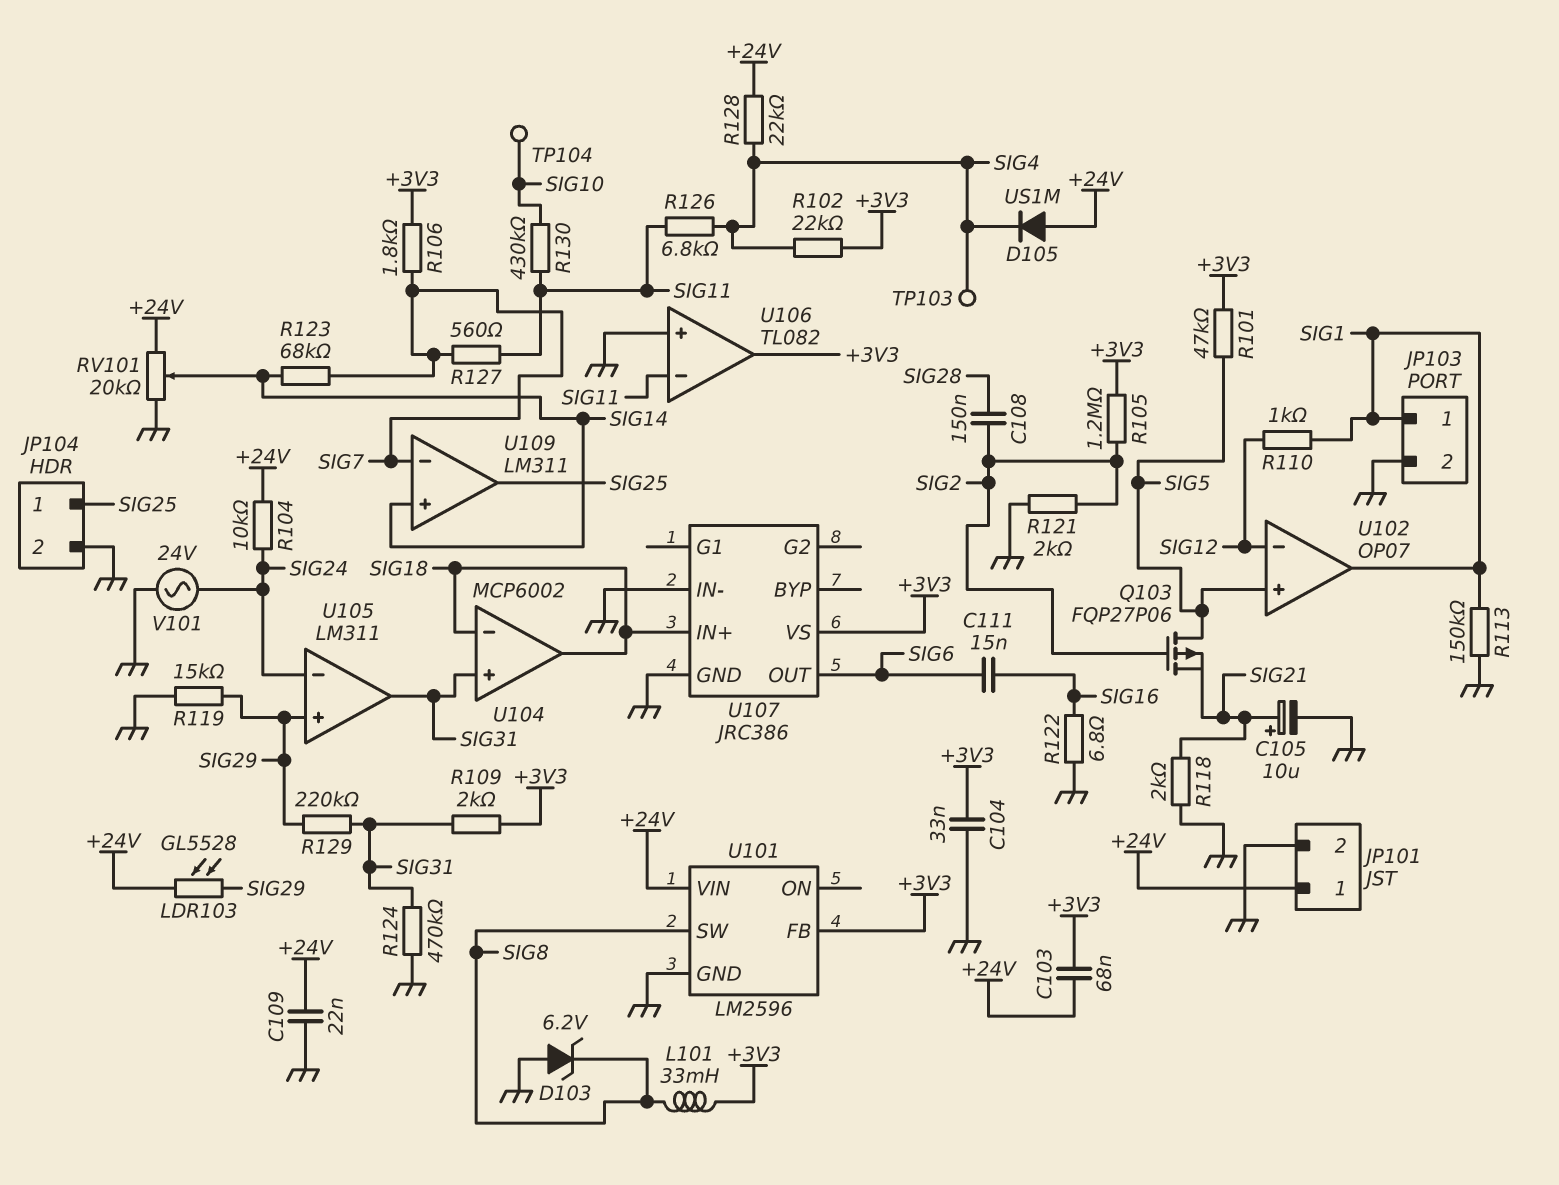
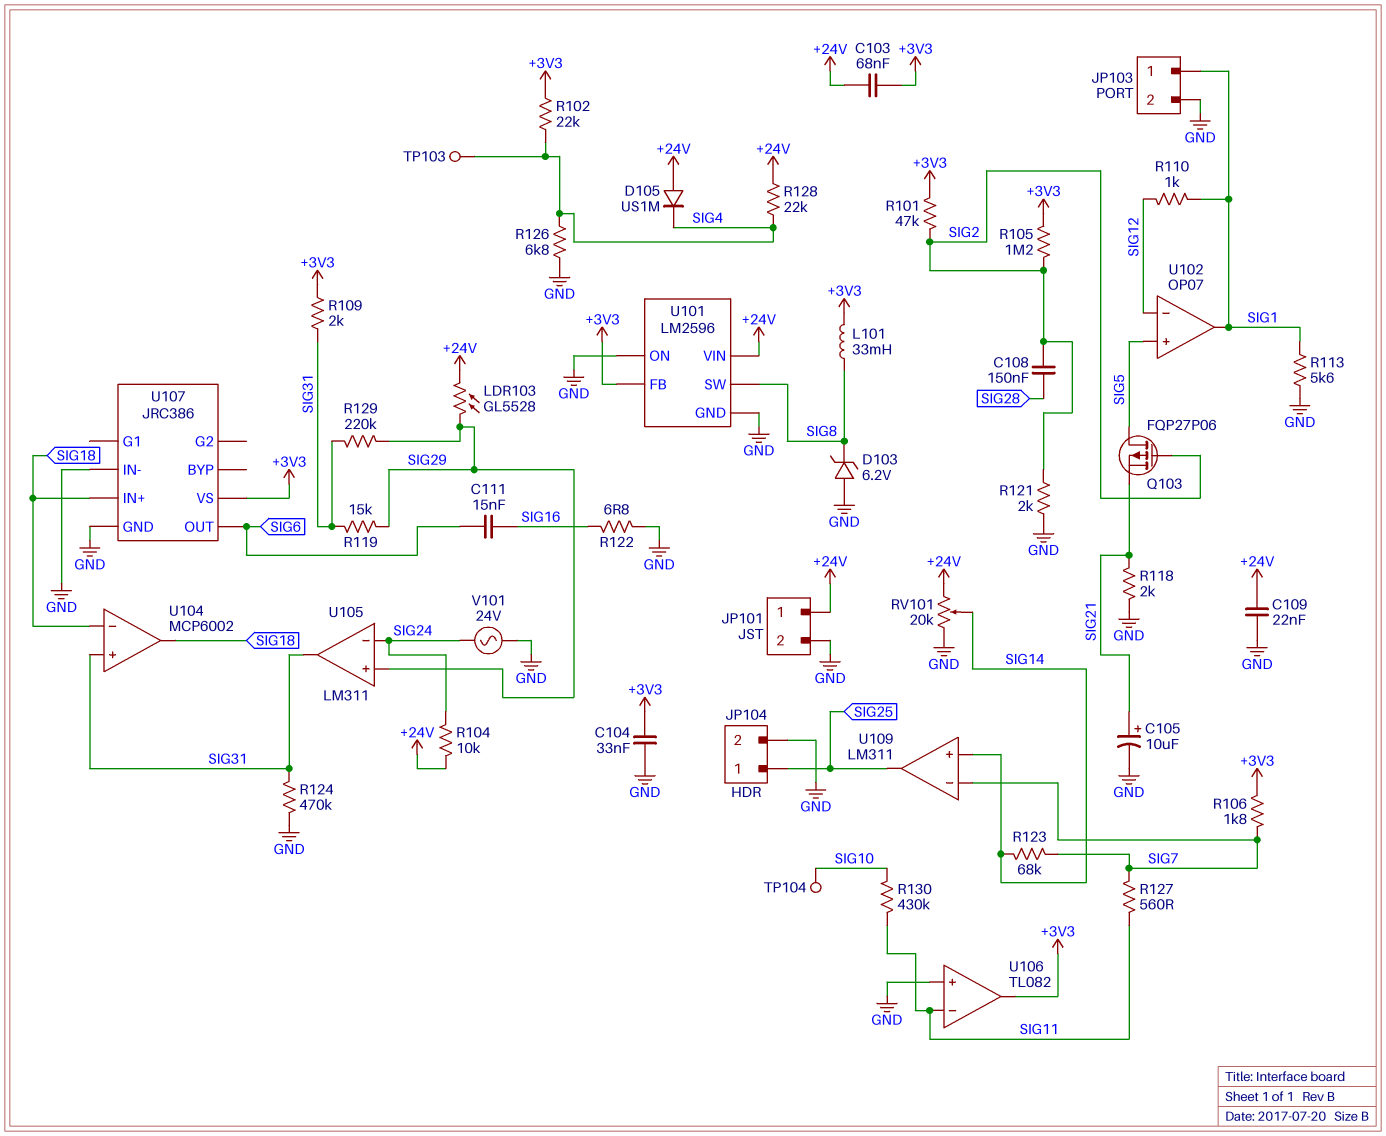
R101: 47k (+3V3, SIG5) -> 47k (+3V3, SIG2)
R113: 150k (GND, SIG1) -> 5.6k (GND, SIG1)
R119: 15k (GND, SIG29) -> 15k (SIG29, SIG31)
R126: 6.8k (SIG4, SIG11) -> 6.8k (GND, SIG4)
U101 pin ON: none -> GND

